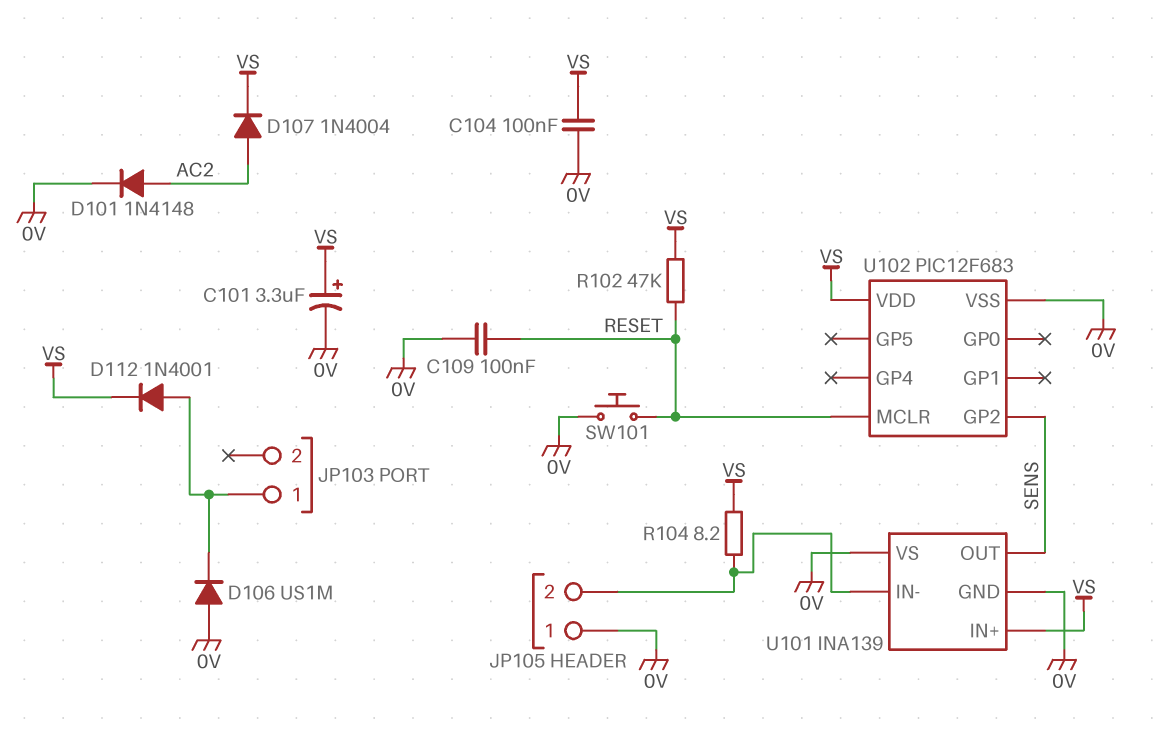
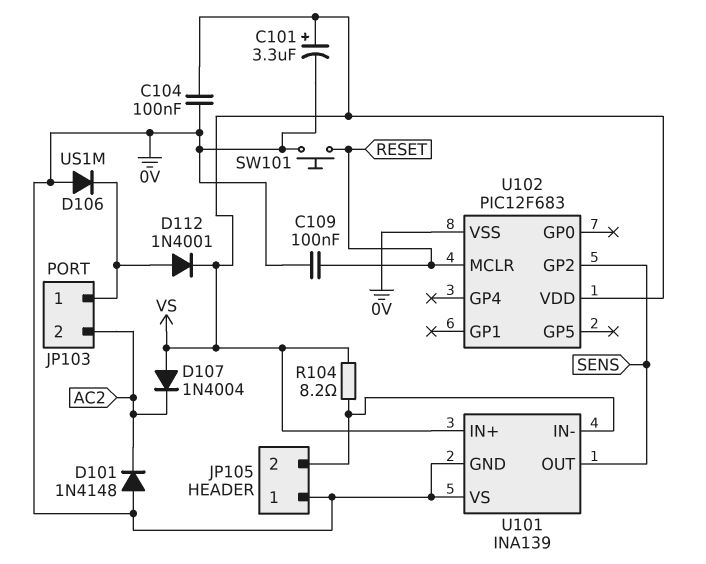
D101: diode 1N4148 (A AC2, K 0V) -> diode 1N4148 (A 0V, K AC2)
D107: diode 1N4004 (A AC2, K VS) -> diode 1N4004 (A VS, K AC2)
JP103 pin 2: none -> AC2
R102: 47k (RESET, VS) -> none

